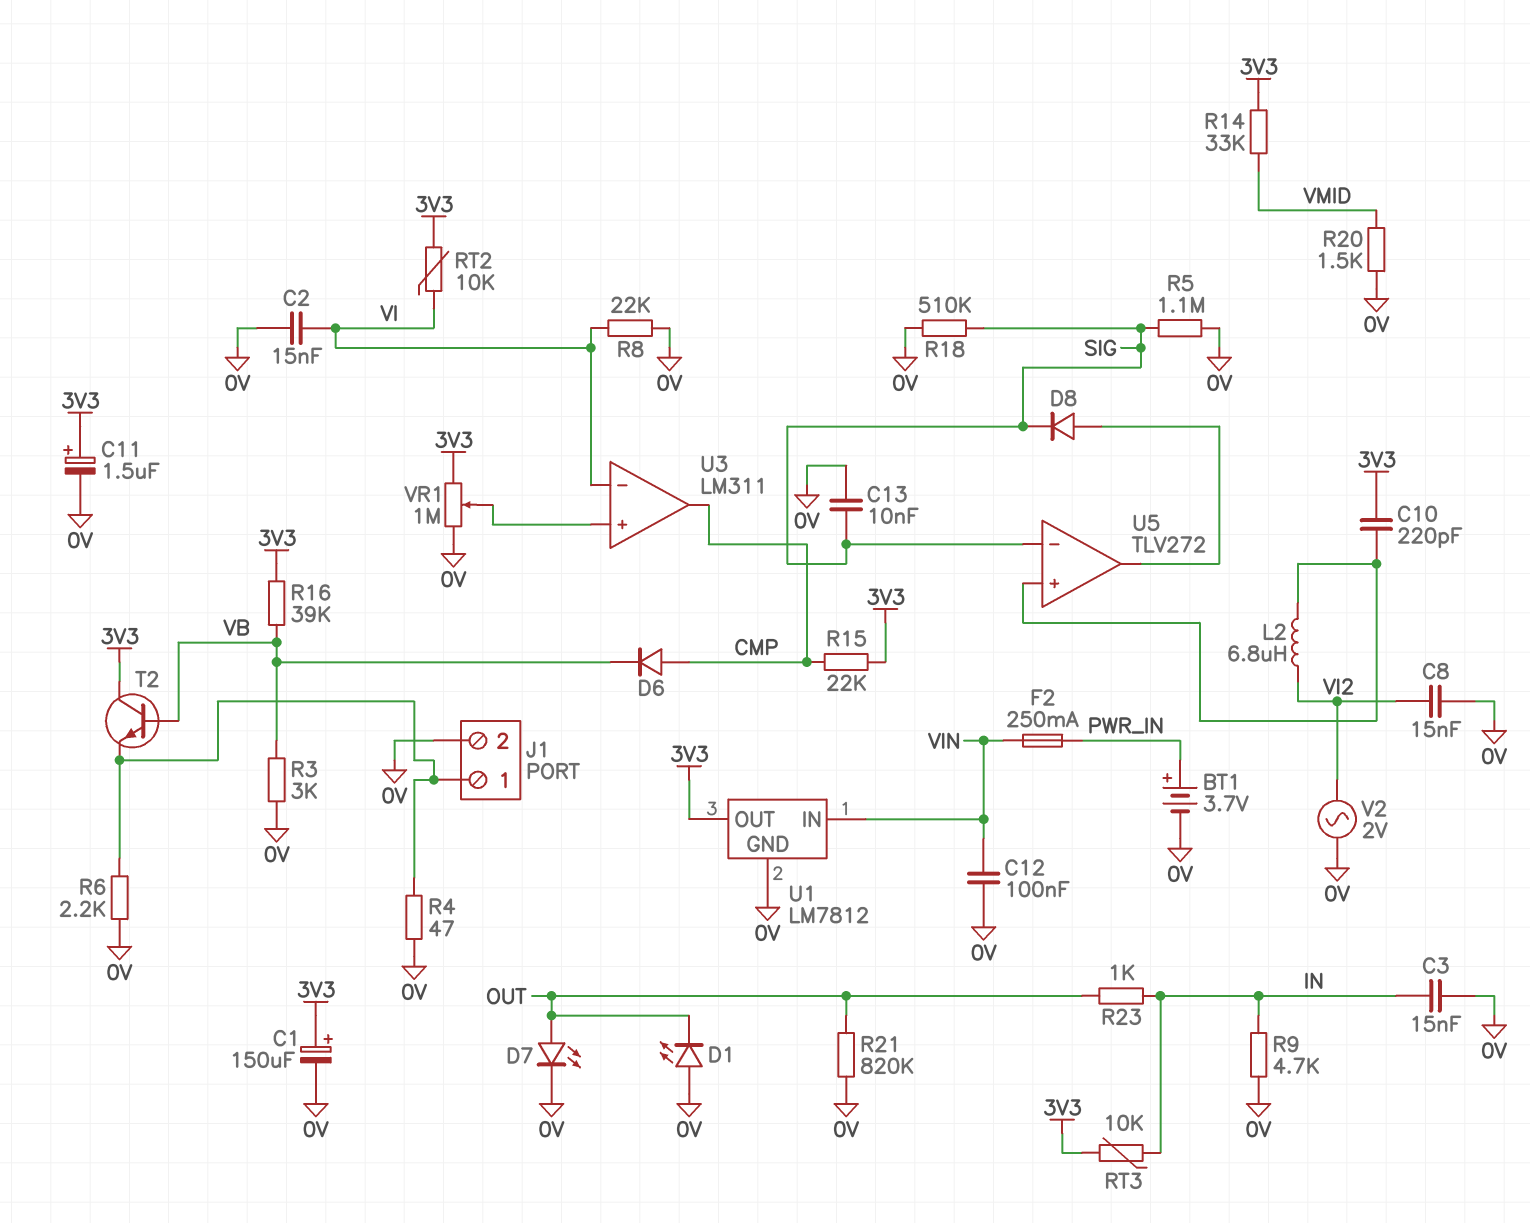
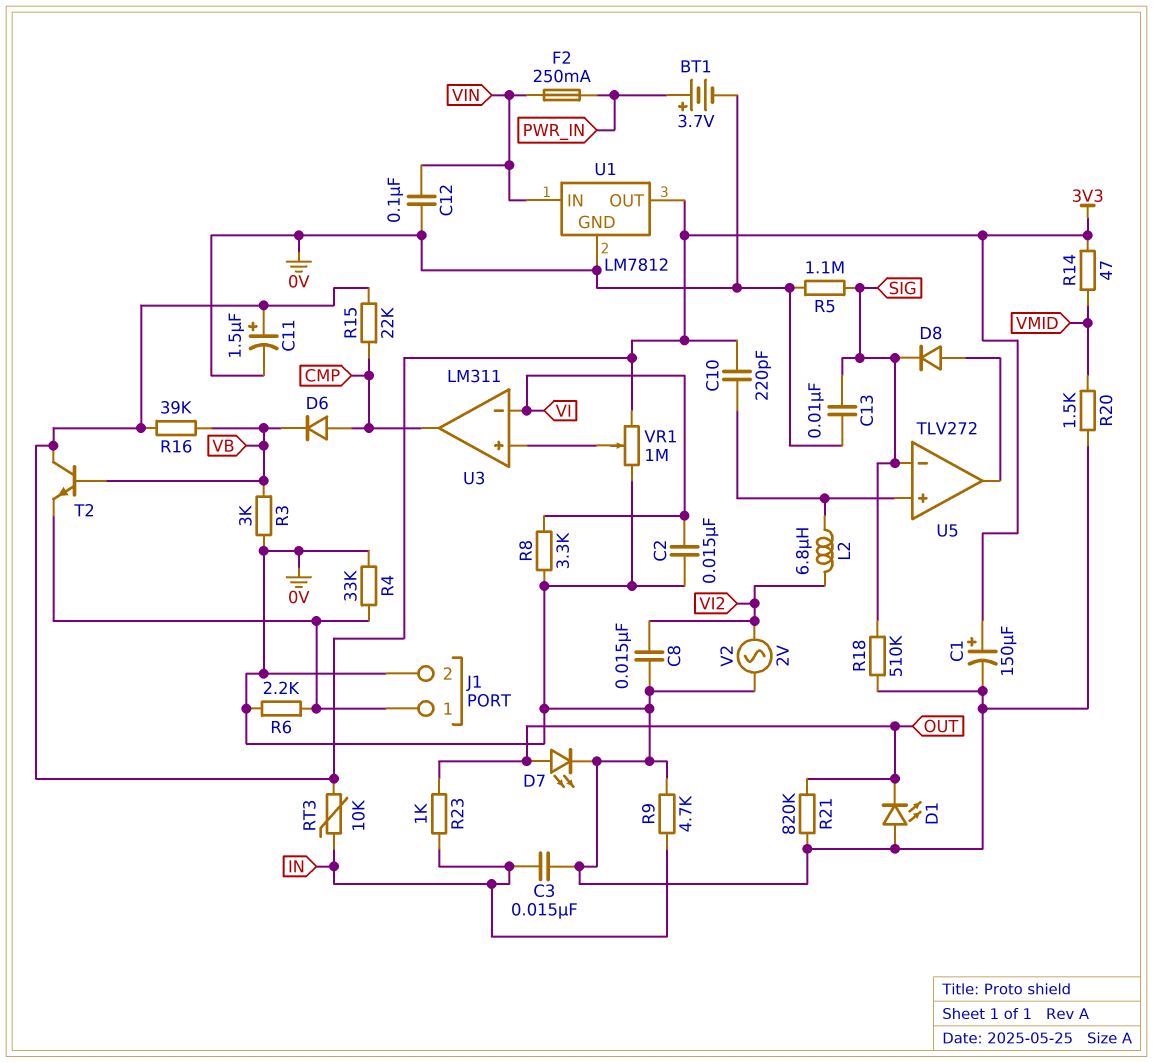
R4: 47 (0V, J1/1) -> 33k (0V, J1/1)
R8: 22k (0V, VI) -> 3.3k (0V, VI)
R14: 33k (3V3, VMID) -> 47 (3V3, VMID)
RT2: 10k (3V3, VI) -> none

